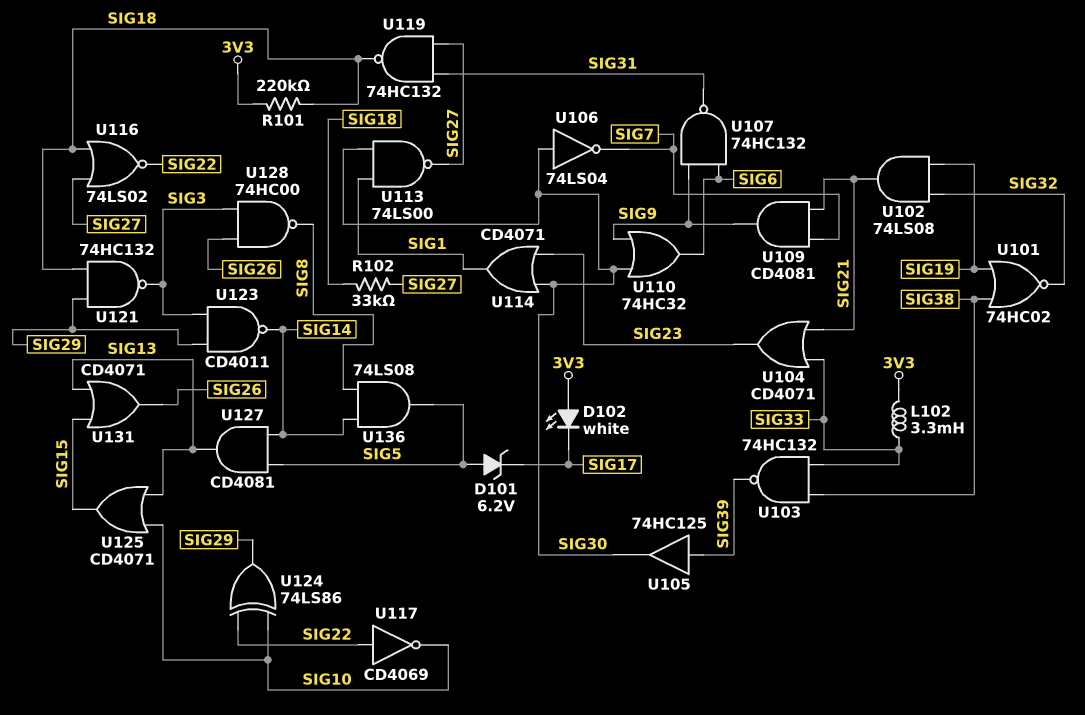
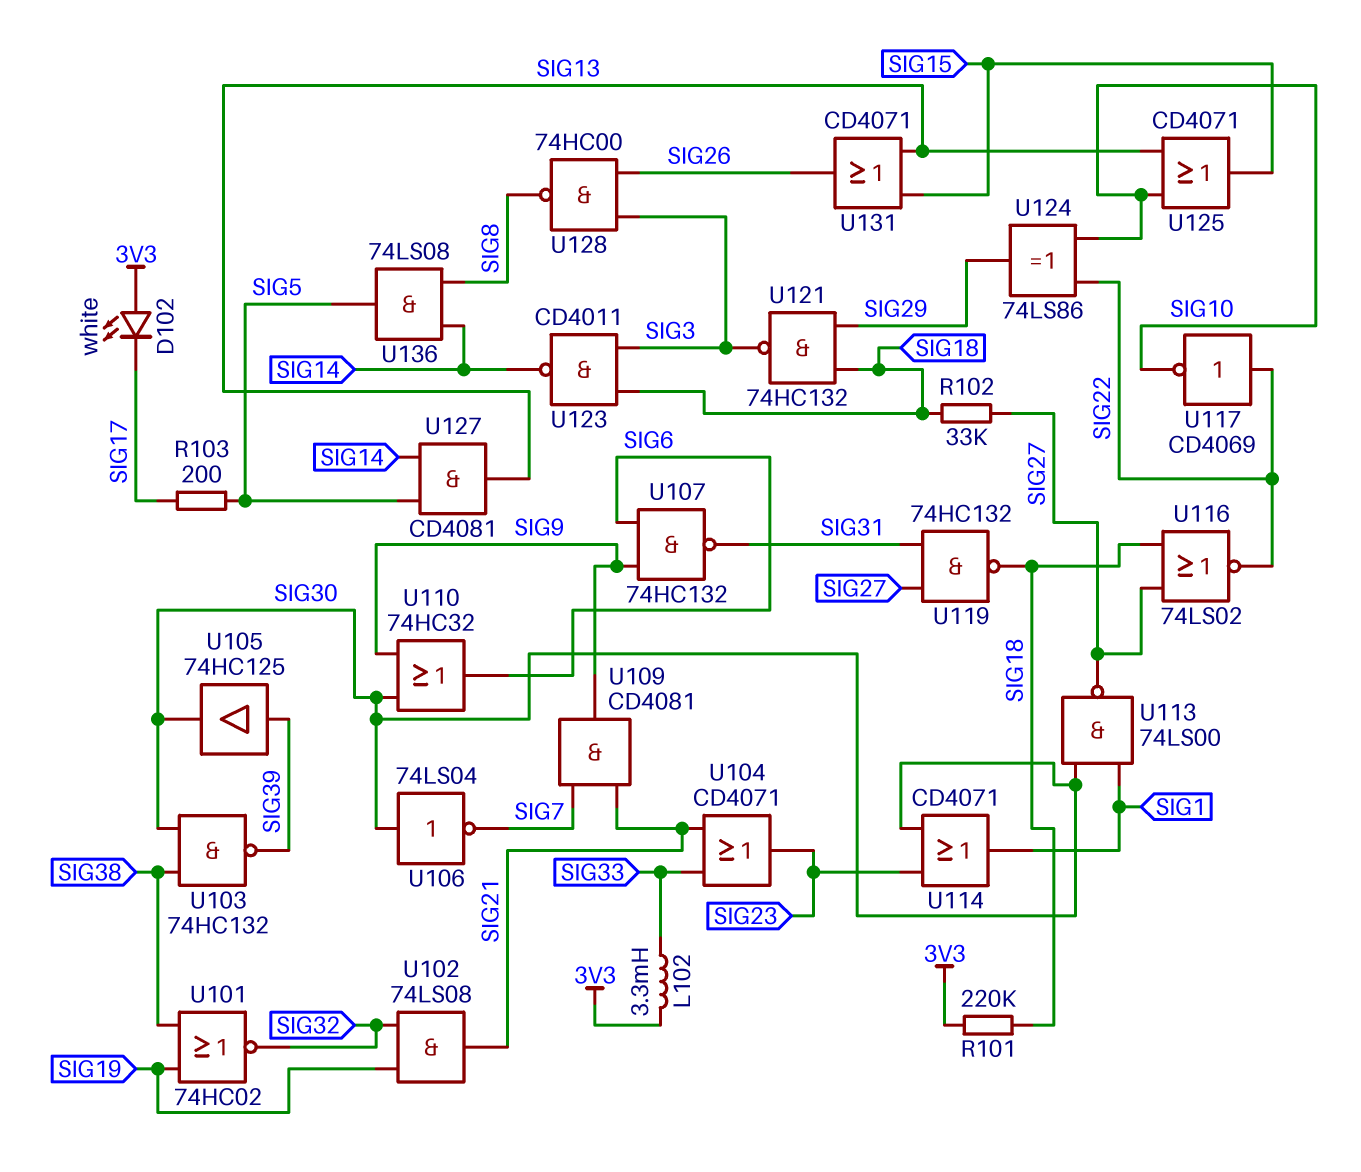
D101: zener 6.2V (A SIG5, K SIG17) -> none
R103: none -> 200 (SIG5, SIG17)
U103: NAND 74HC132 (in SIG33, in SIG38, out SIG39) -> NAND 74HC132 (in SIG30, in SIG38, out SIG39)
U123: NAND CD4011 (in SIG3, in SIG29, out SIG14) -> NAND CD4011 (in SIG3, in SIG18, out SIG14)

